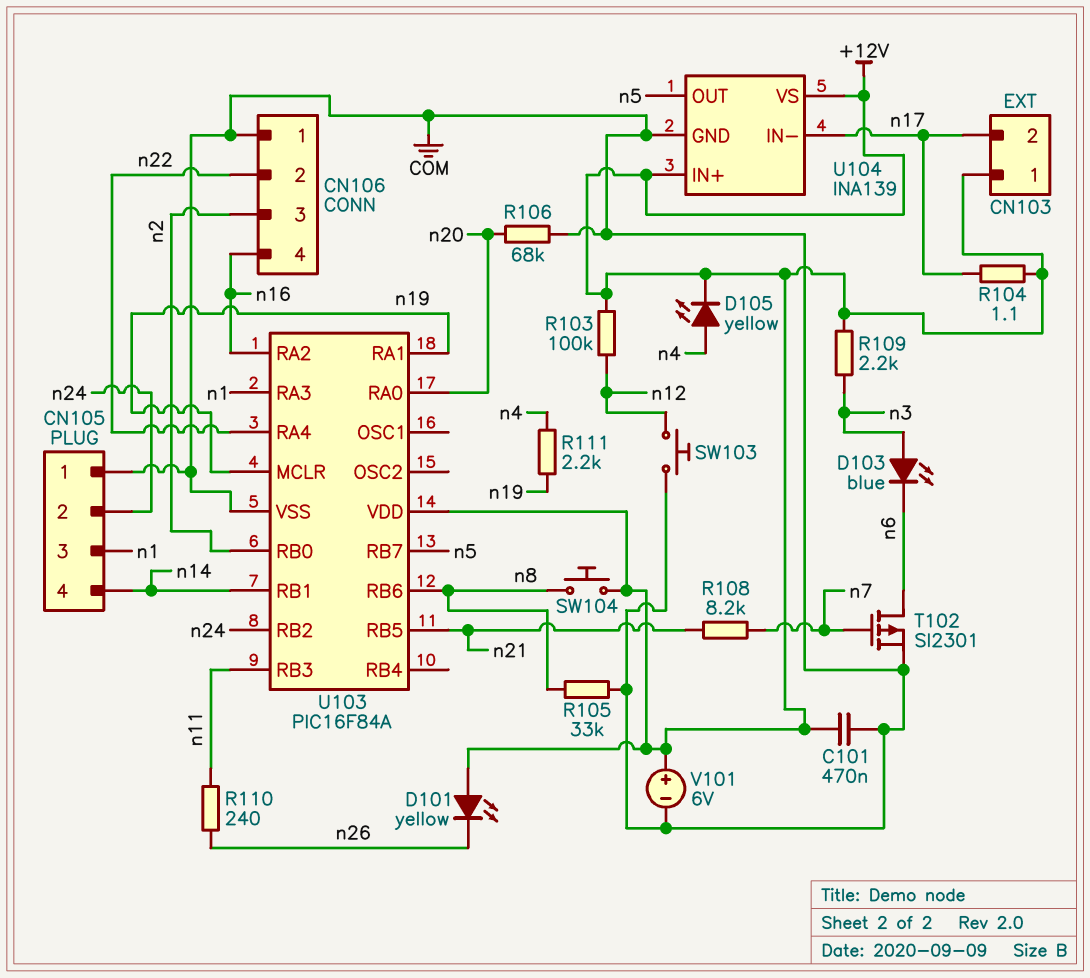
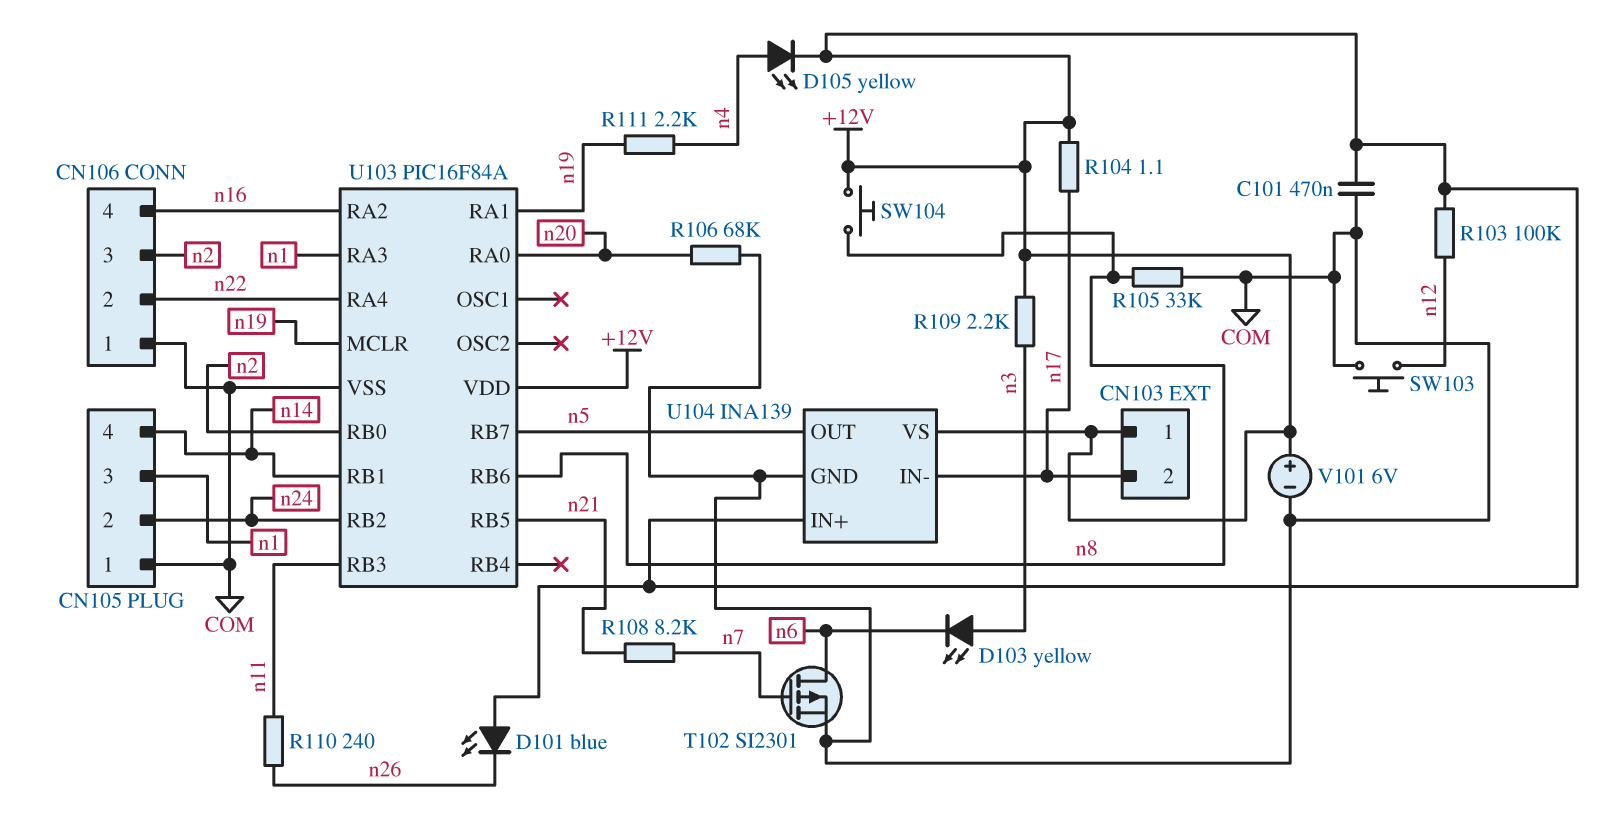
D101: LED yellow (A +12V, K n26) -> LED blue (A +12V, K n26)
D103: LED blue (A n3, K n6) -> LED yellow (A n3, K n6)

